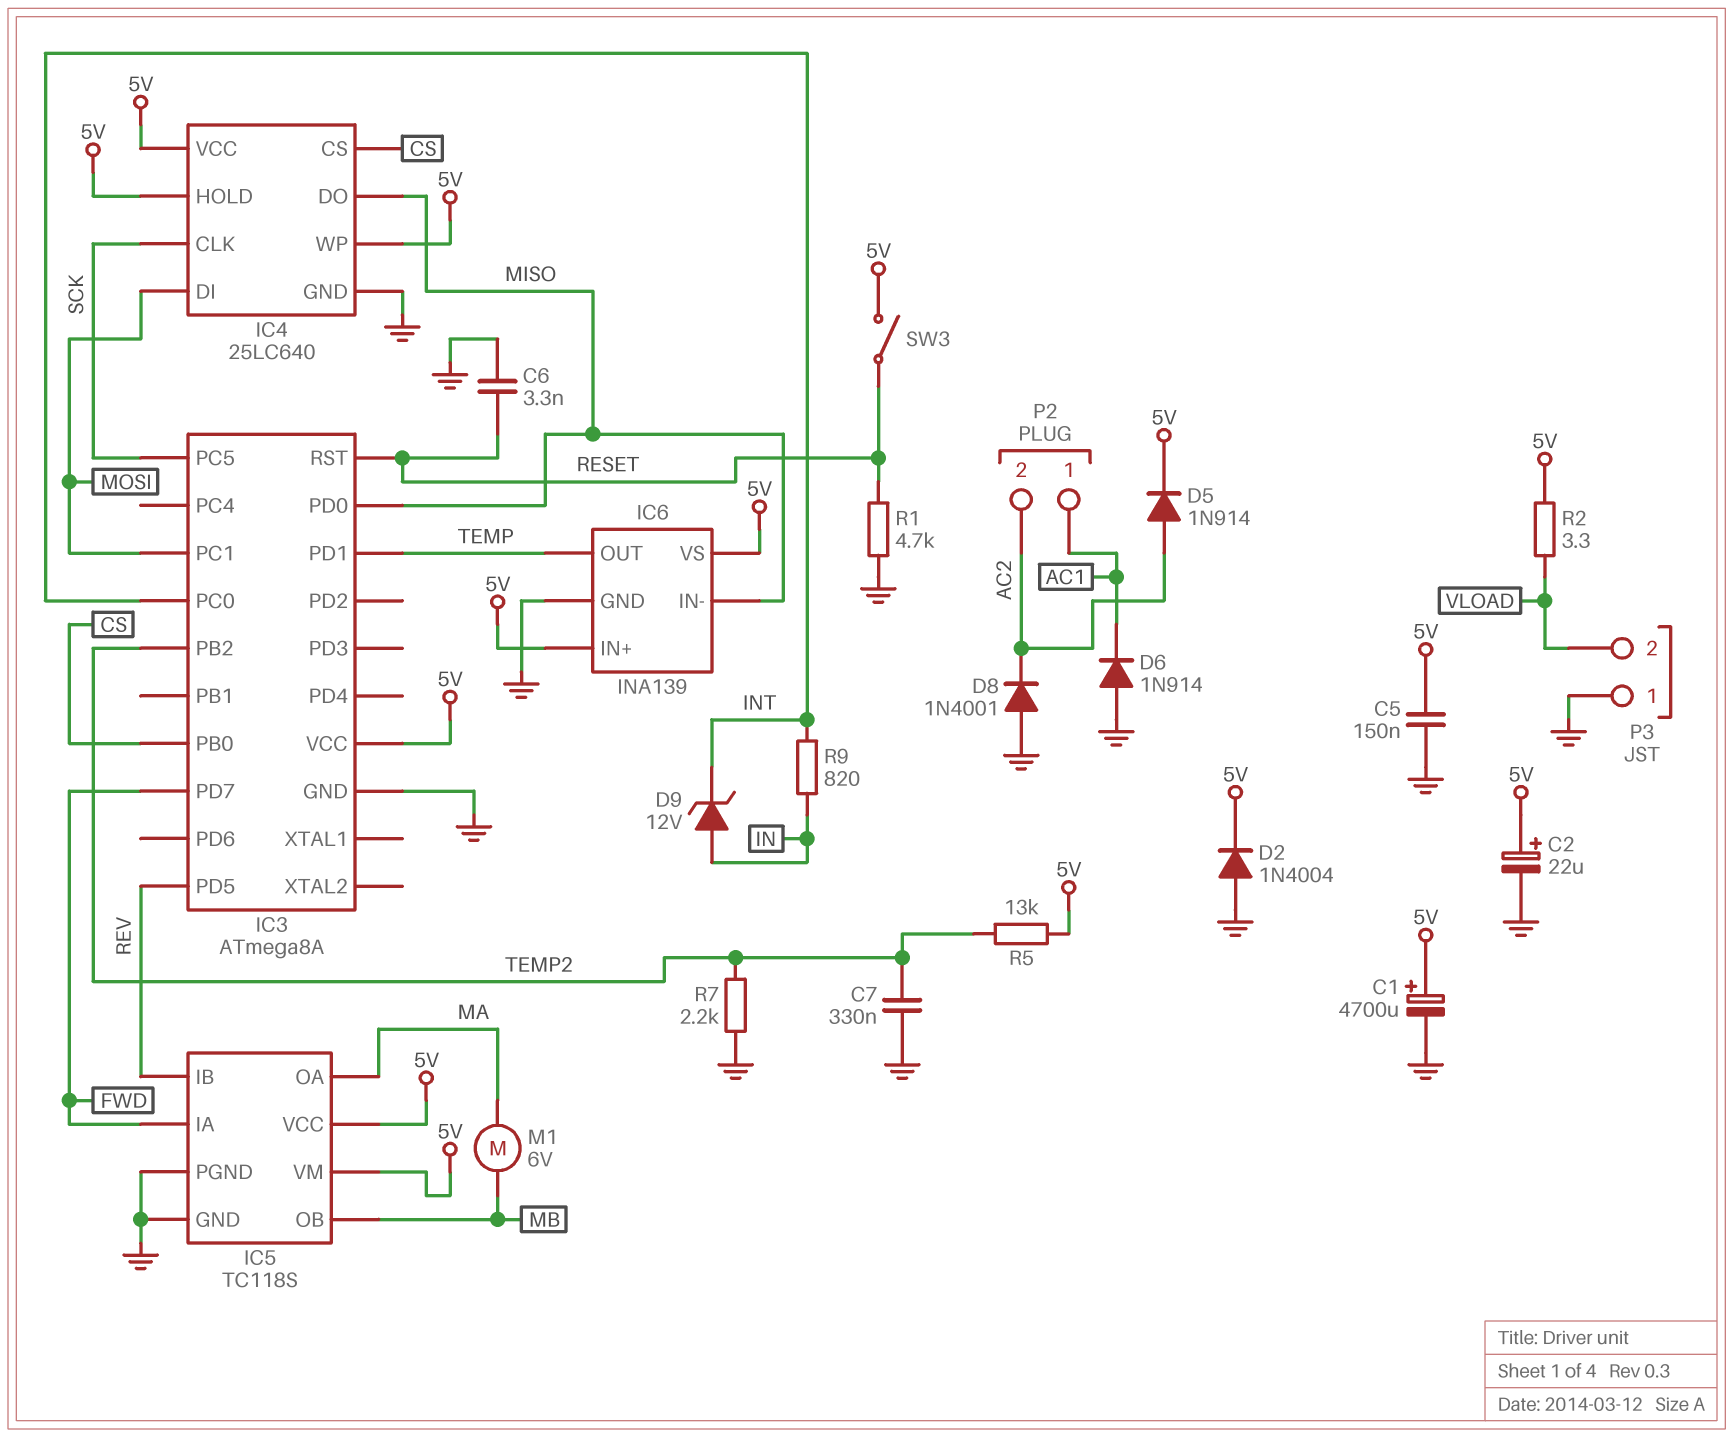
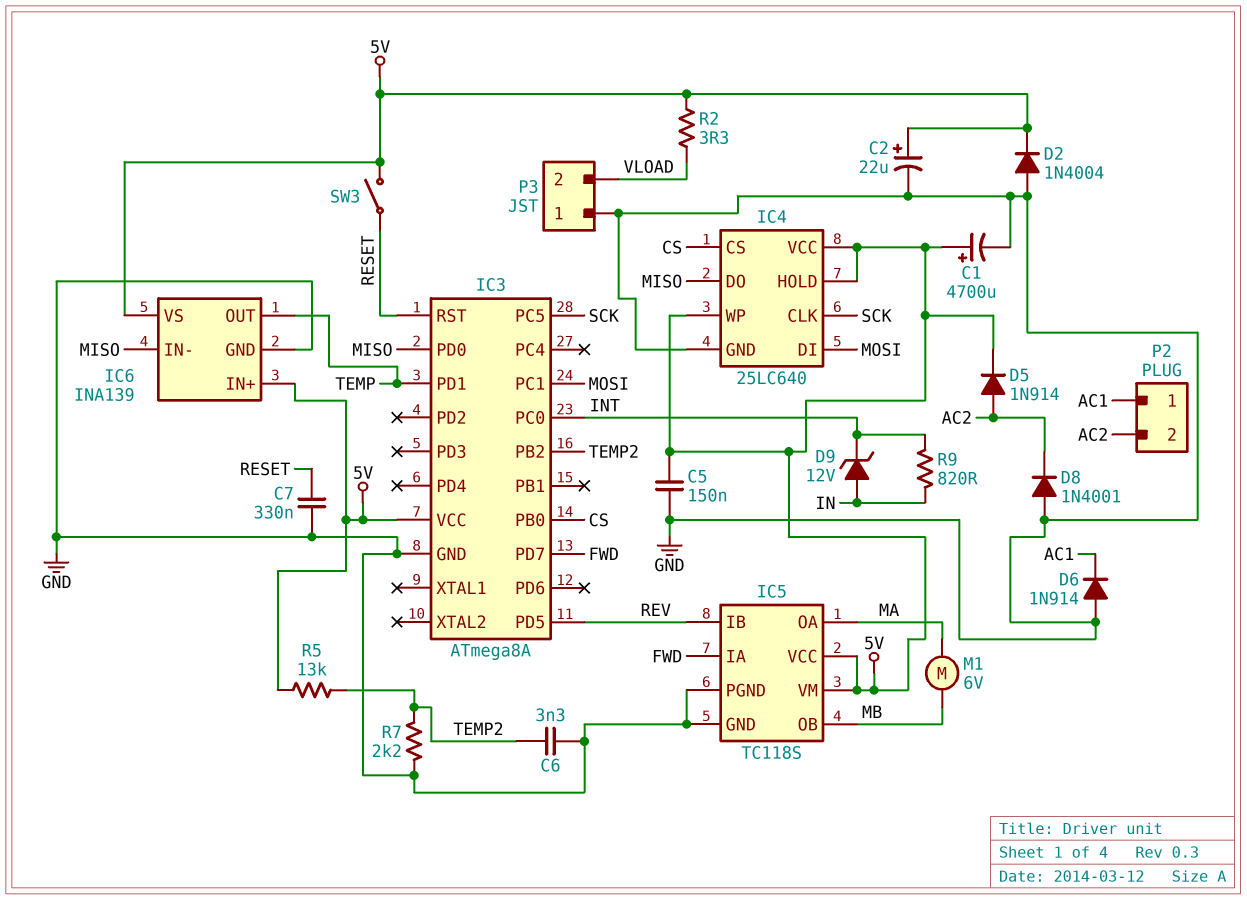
C6: 3.3nF (GND, RESET) -> 3.3nF (GND, TEMP2)
C7: 330nF (GND, TEMP2) -> 330nF (GND, RESET)
R1: 4.7k (GND, RESET) -> none

